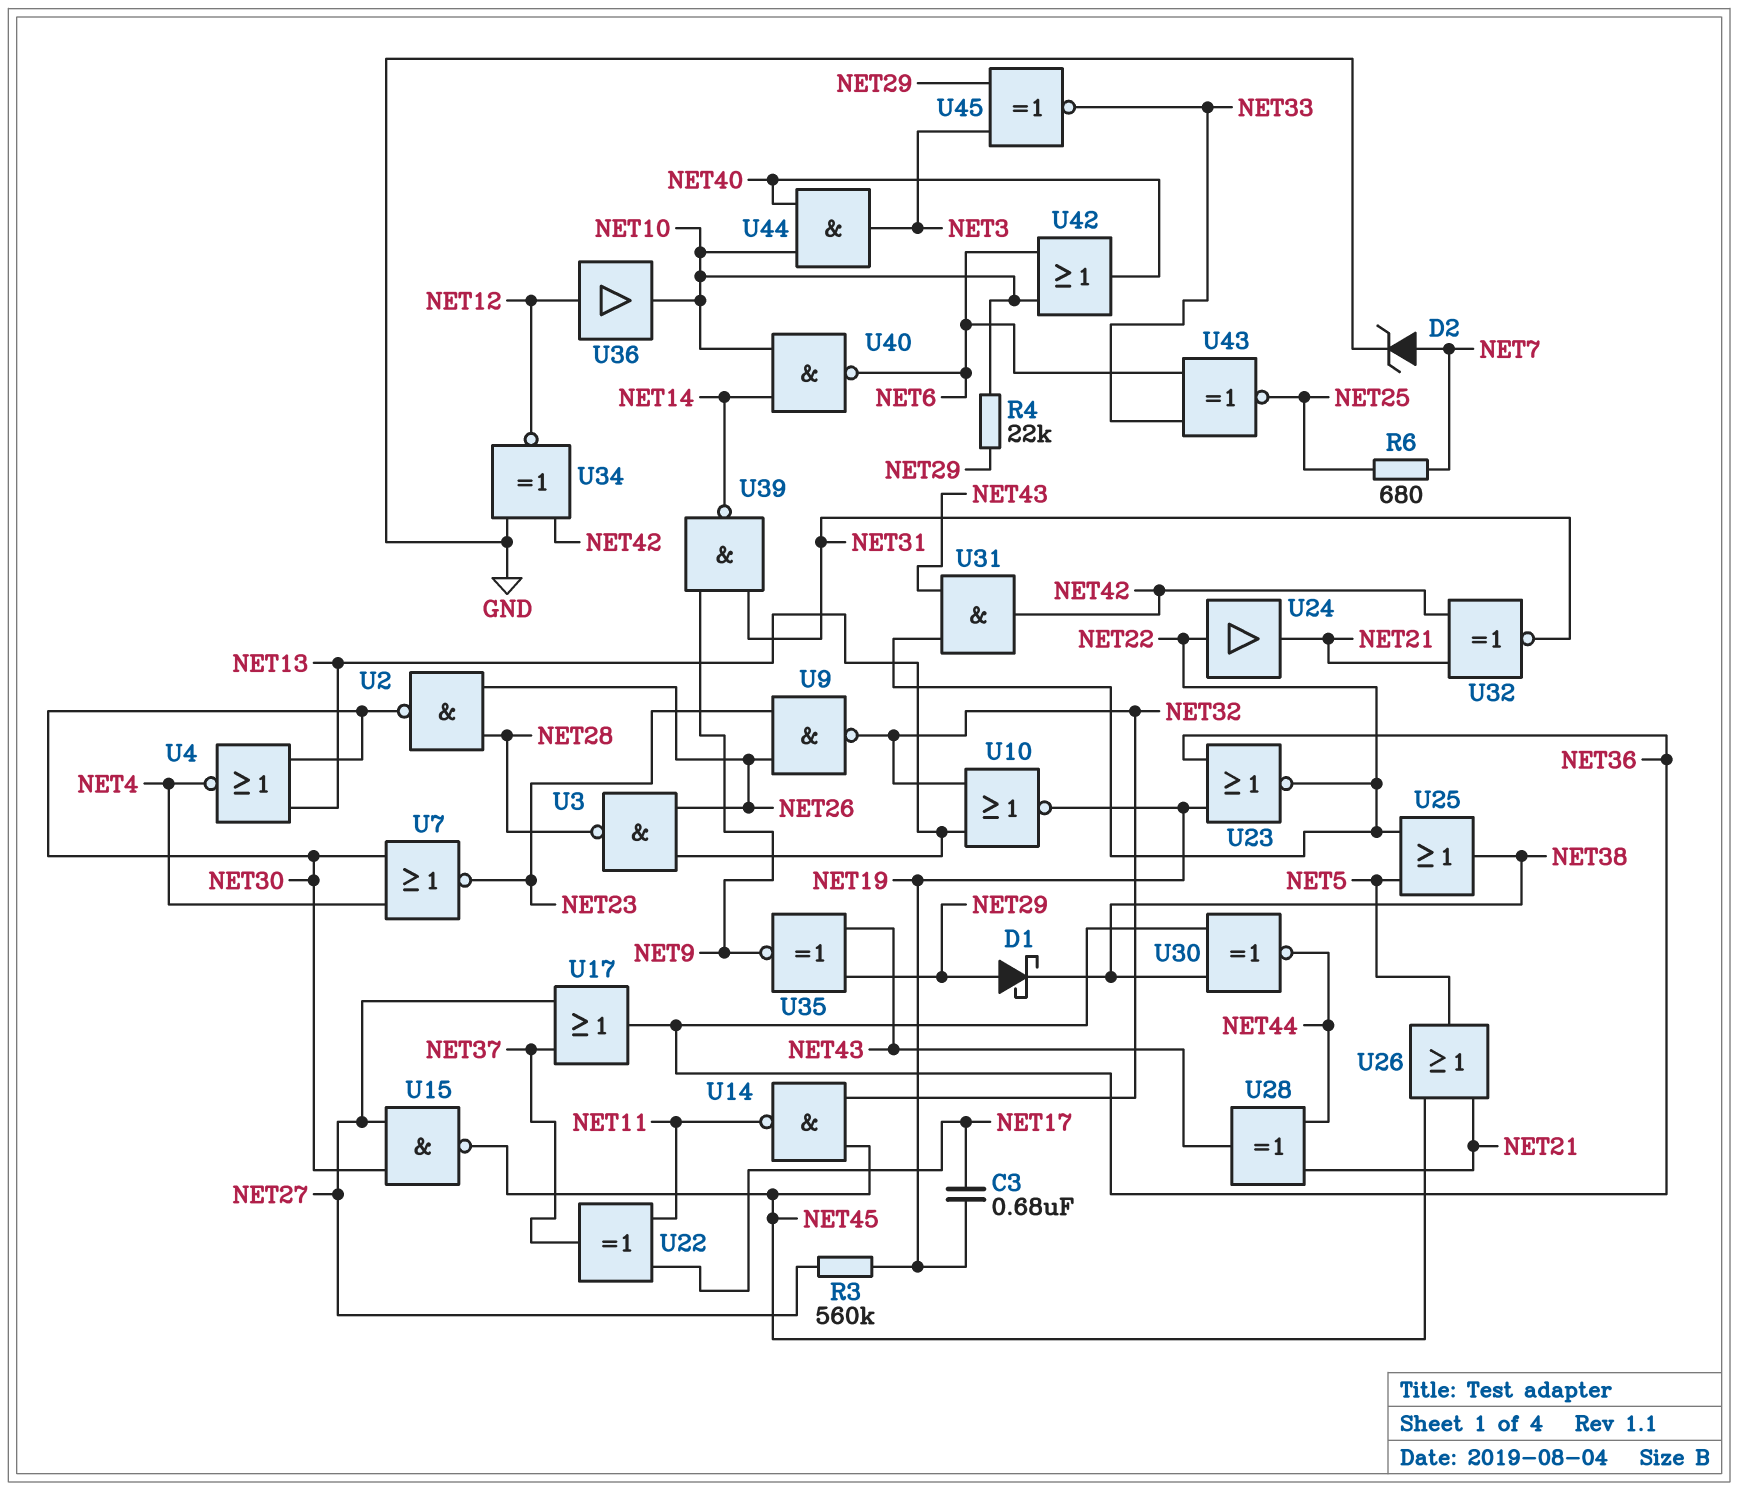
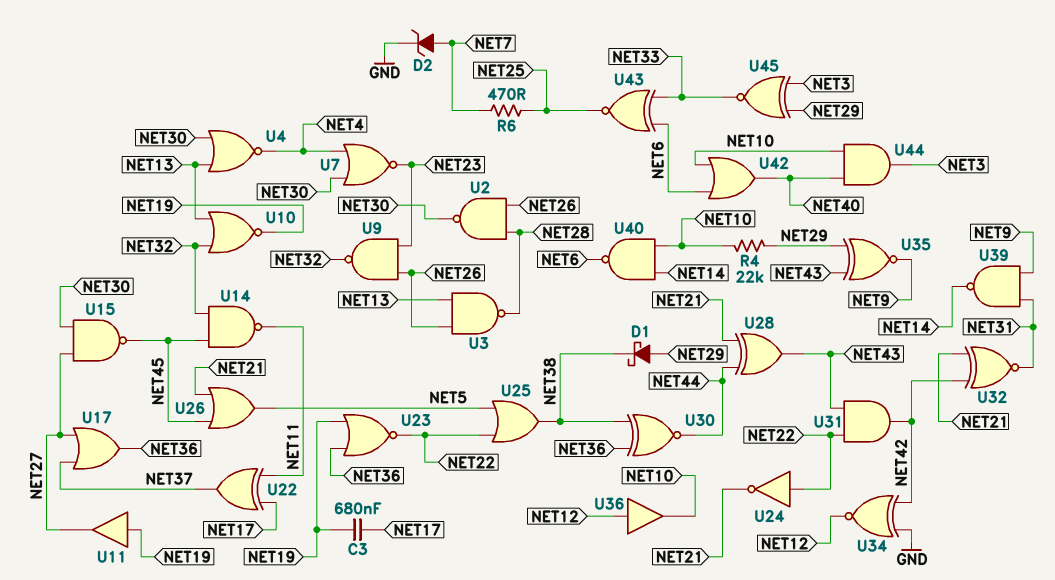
R3: 560k (NET19, NET27) -> none
R6: 680 (NET7, NET25) -> 470 (NET7, NET25)
U11: none -> buffer (in NET19, out NET27)
U24: buffer (in NET22, out NET21) -> NOT (in NET22, out NET21)

